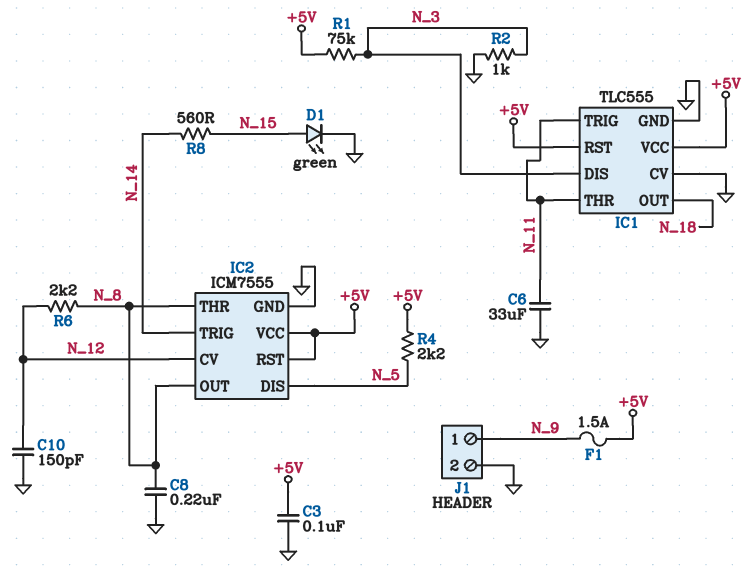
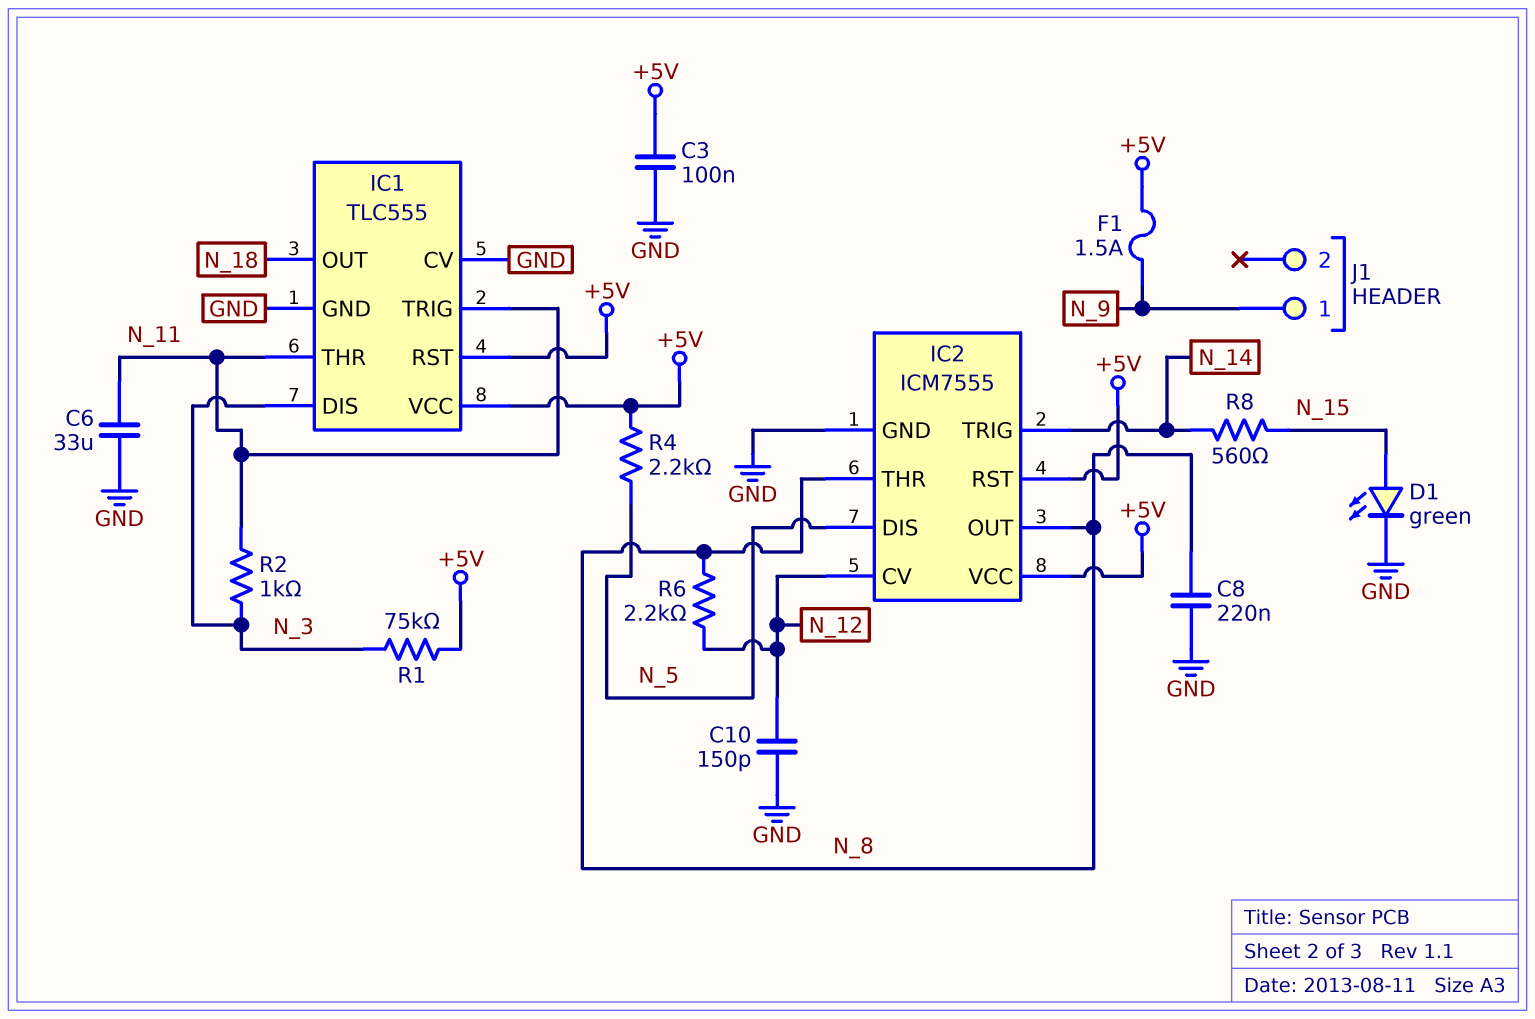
J1 pin 2: GND -> none
R2: 1k (GND, N_3) -> 1k (N_3, N_11)

